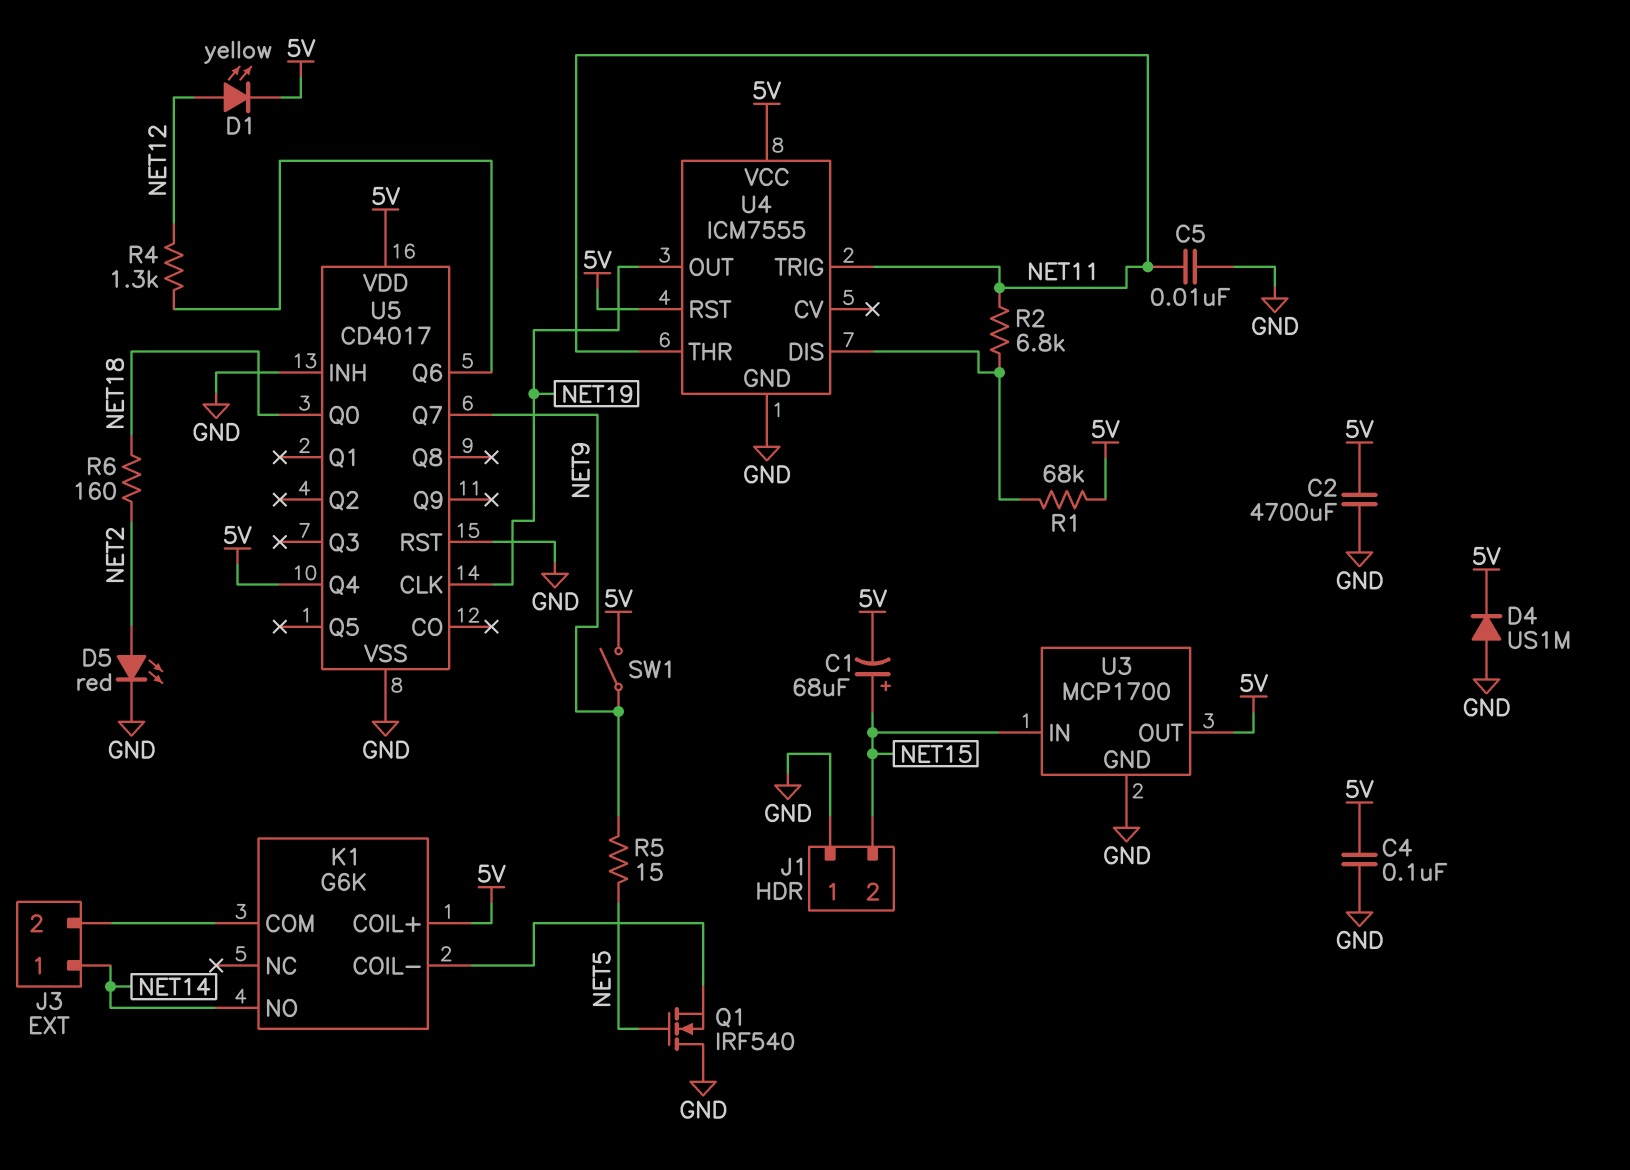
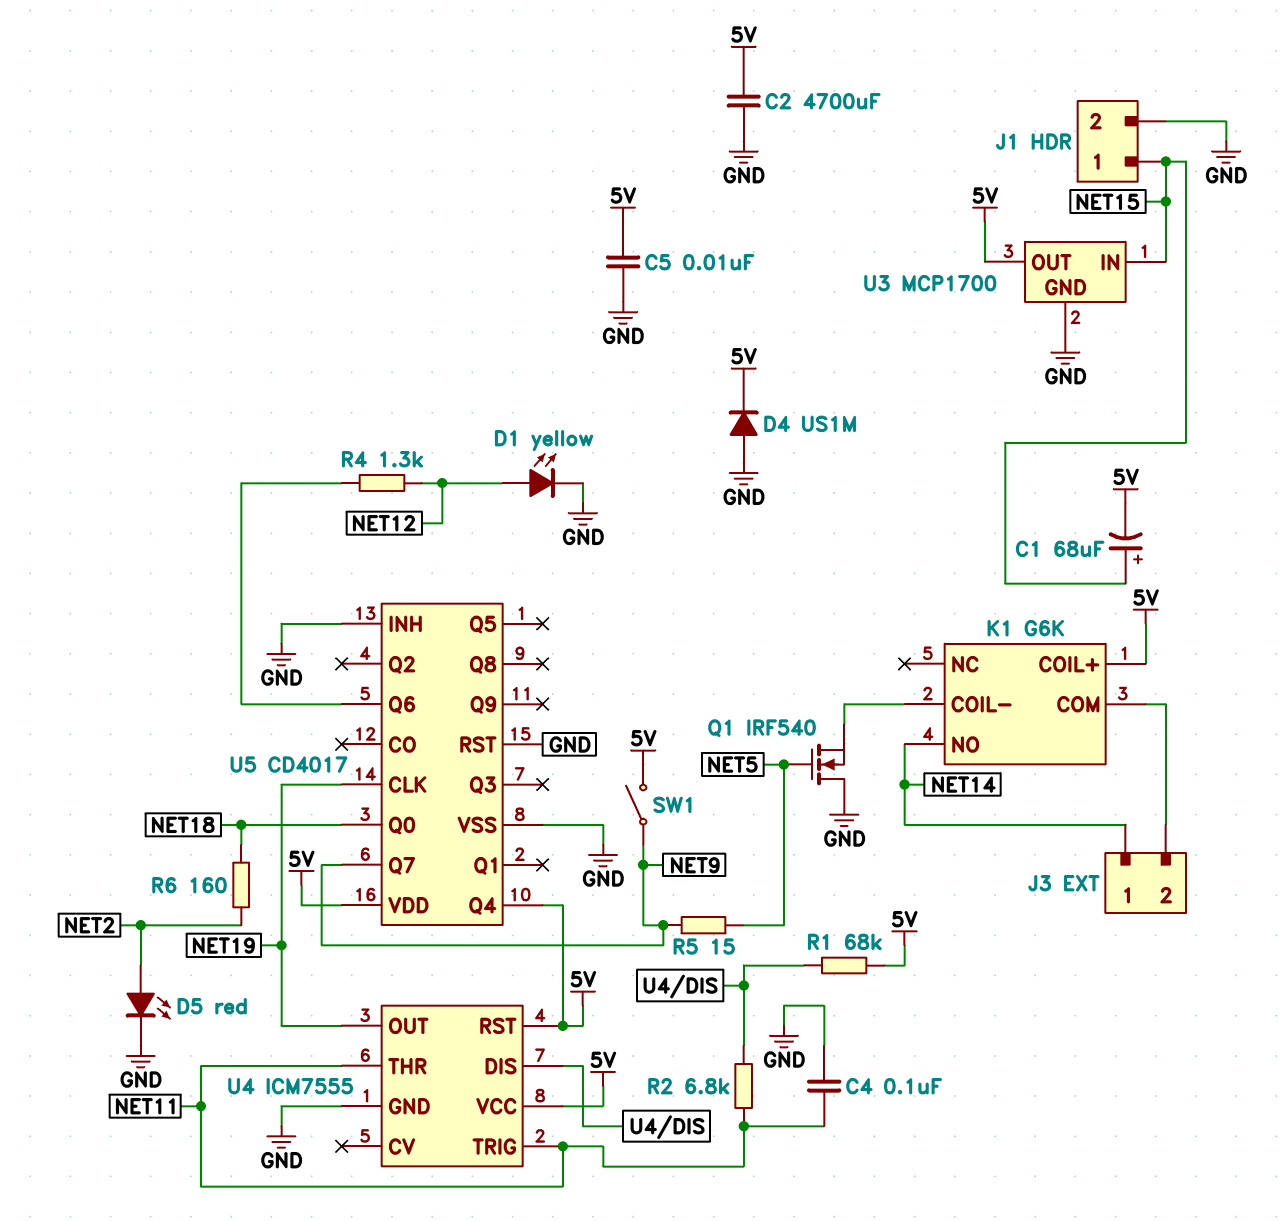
C4: 100nF (5V, GND) -> 100nF (GND, NET11)
C5: 10nF (GND, NET11) -> 10nF (5V, GND)
D1: LED yellow (A NET12, K 5V) -> LED yellow (A NET12, K GND)
J1 pin 1: GND -> NET15
J1 pin 2: NET15 -> GND

